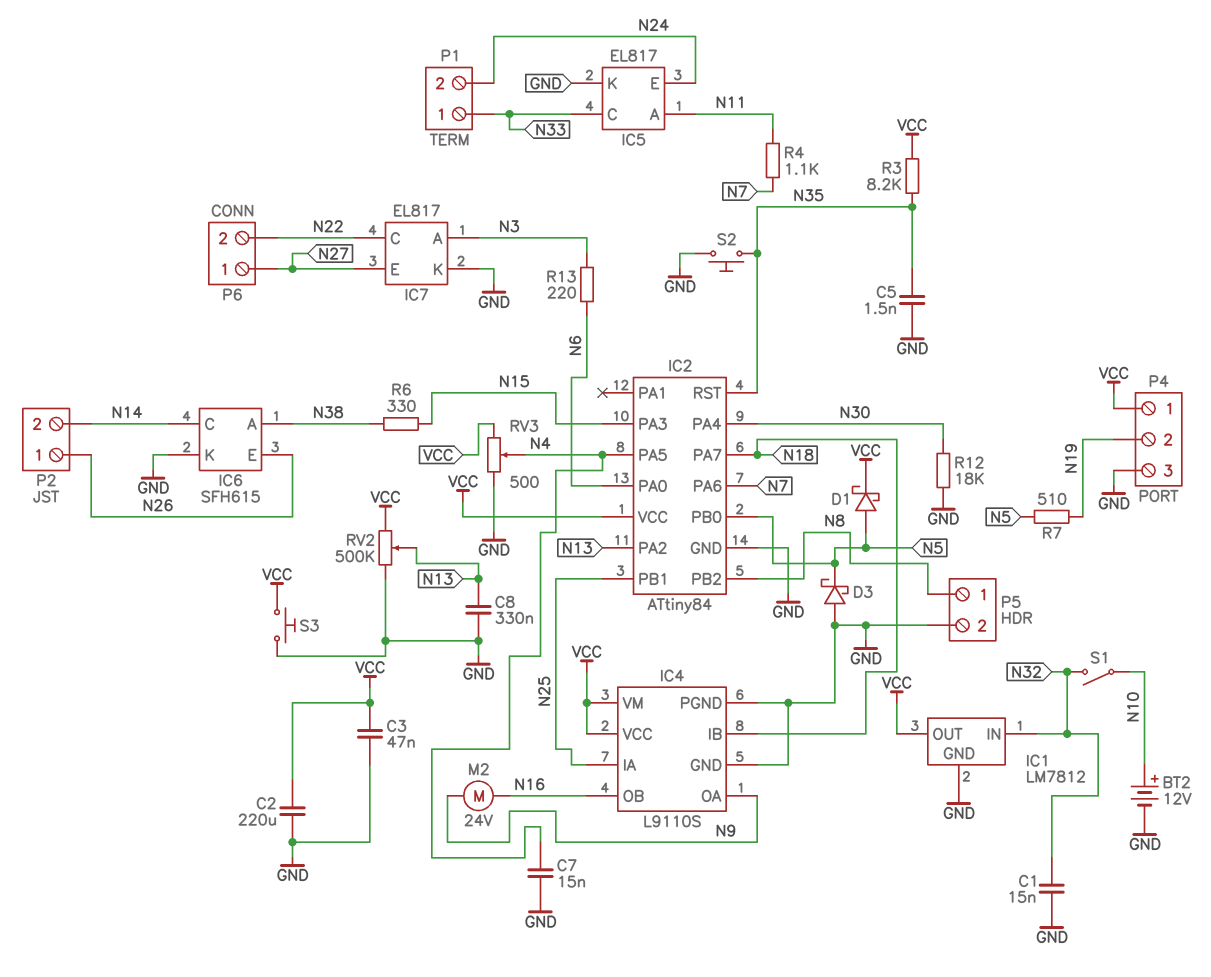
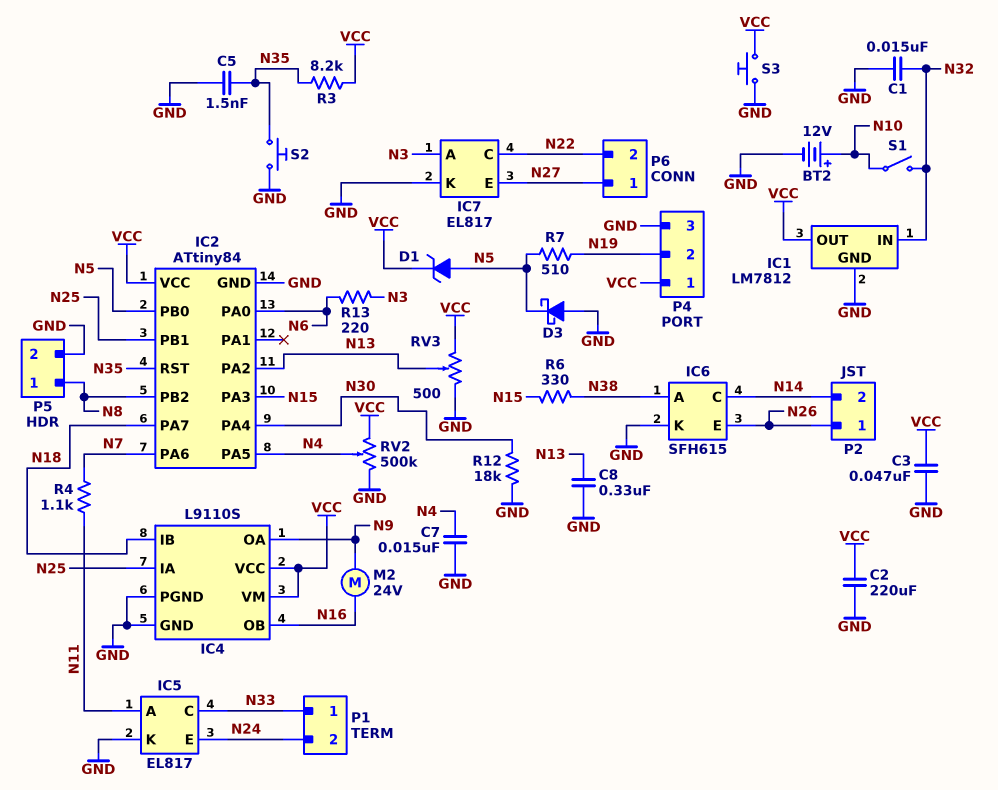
D1: schottky (A N5, K VCC) -> zener (A N5, K VCC)
RV2: 500k (GND, VCC, wiper N13) -> 500k (GND, VCC, wiper N4)
RV3: 500 (GND, VCC, wiper N4) -> 500 (GND, VCC, wiper N13)

